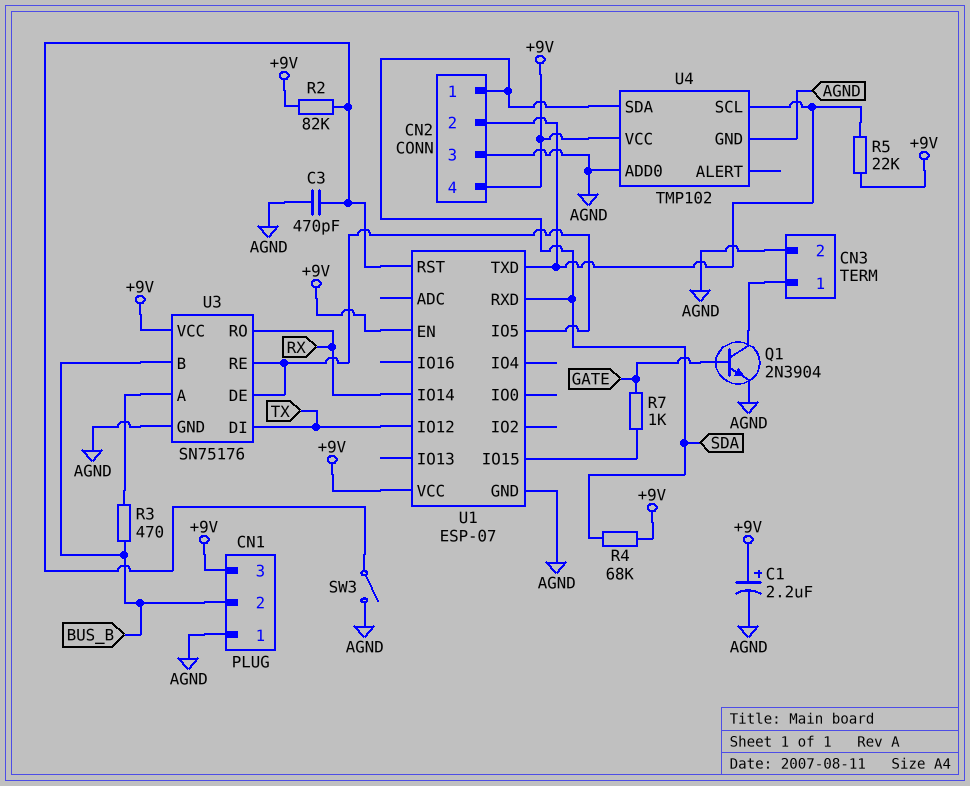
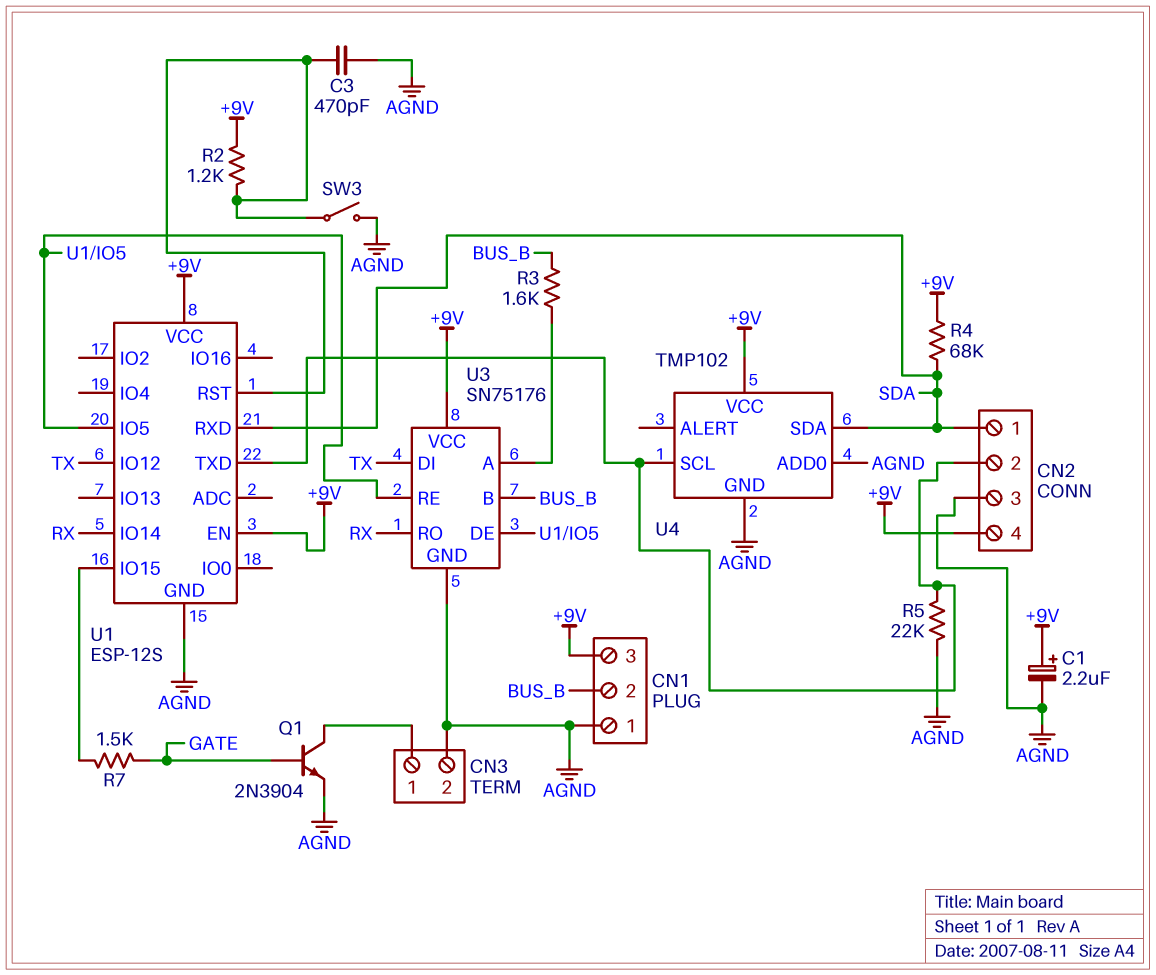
R2: 82k (+9V, U1/RST) -> 1.2k (+9V, U1/RST)
R3: 470 (BUS_B, U3/A) -> 1.6k (BUS_B, U3/A)
R5: 22k (+9V, CN2/2) -> 22k (AGND, CN2/2)
R7: 1k (GATE, U1/IO15) -> 1.5k (GATE, U1/IO15)
U1: ESP-07 -> ESP-12S

